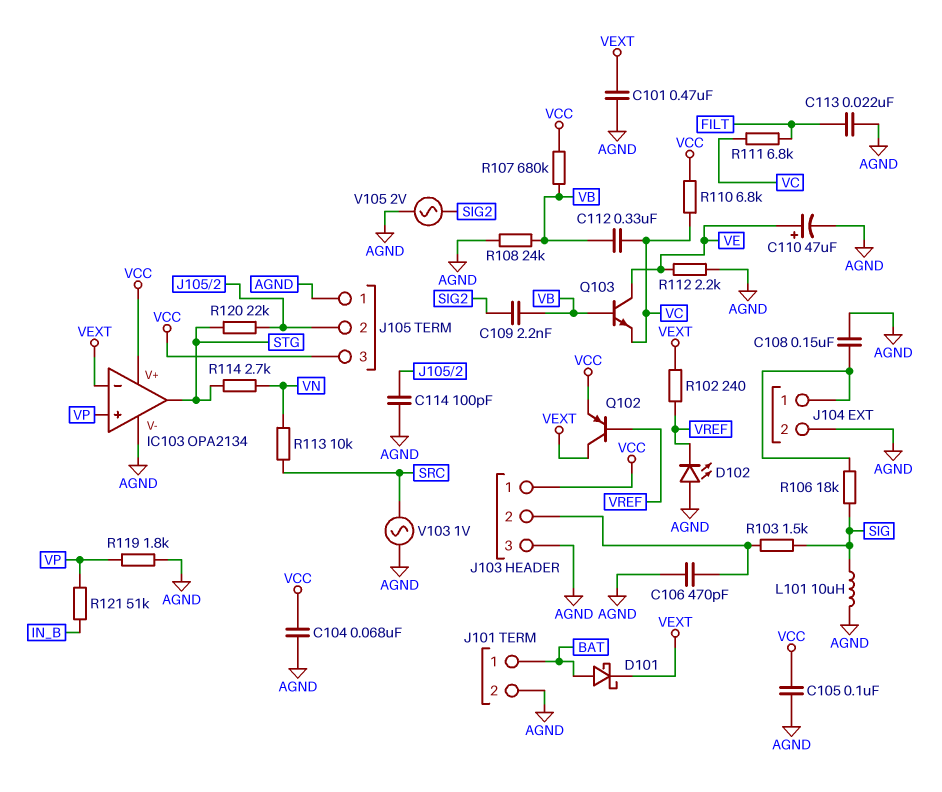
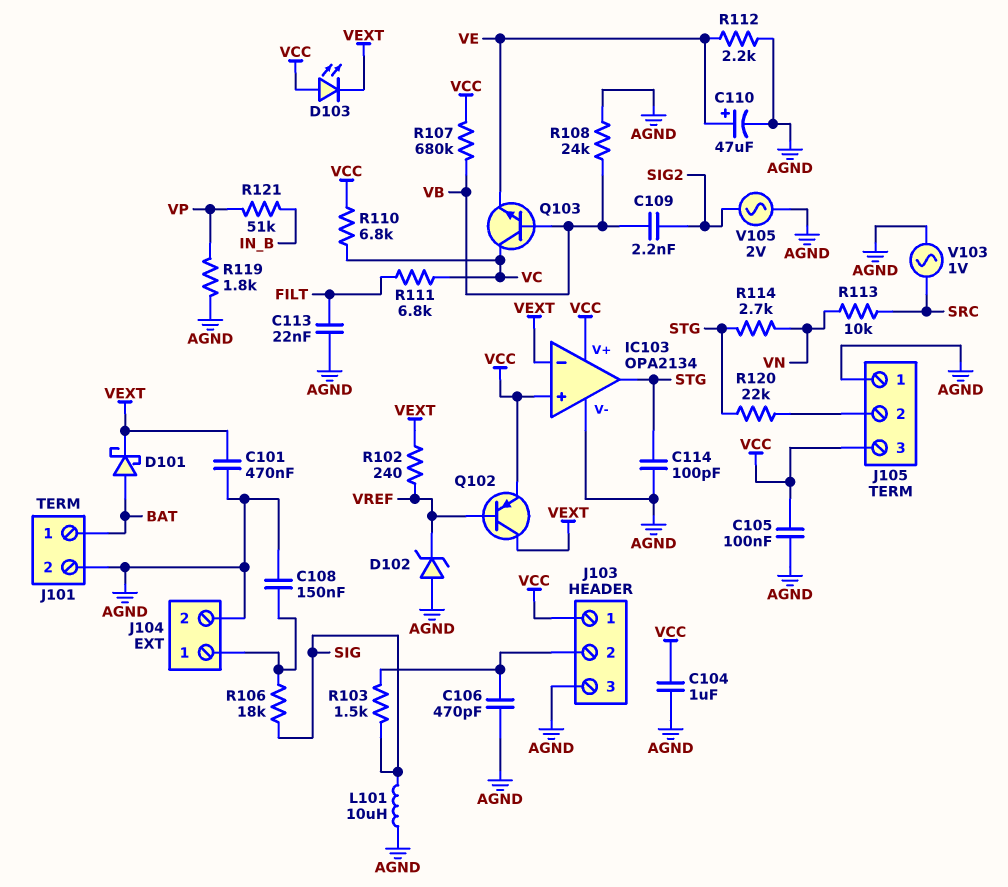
C104: 68nF (AGND, VCC) -> 1uF (AGND, VCC)
C112: 330nF (VB, VC) -> none
C114: 100pF (AGND, J105/2) -> 100pF (AGND, STG)
D102: LED (A AGND, K VREF) -> zener (A AGND, K VREF)
D103: none -> LED (A VCC, K VEXT)
IC103 pin in+: VP -> VCC
Q103: NPN (B VB, C VE, E VC) -> NPN (B VB, C VC, E VE)

